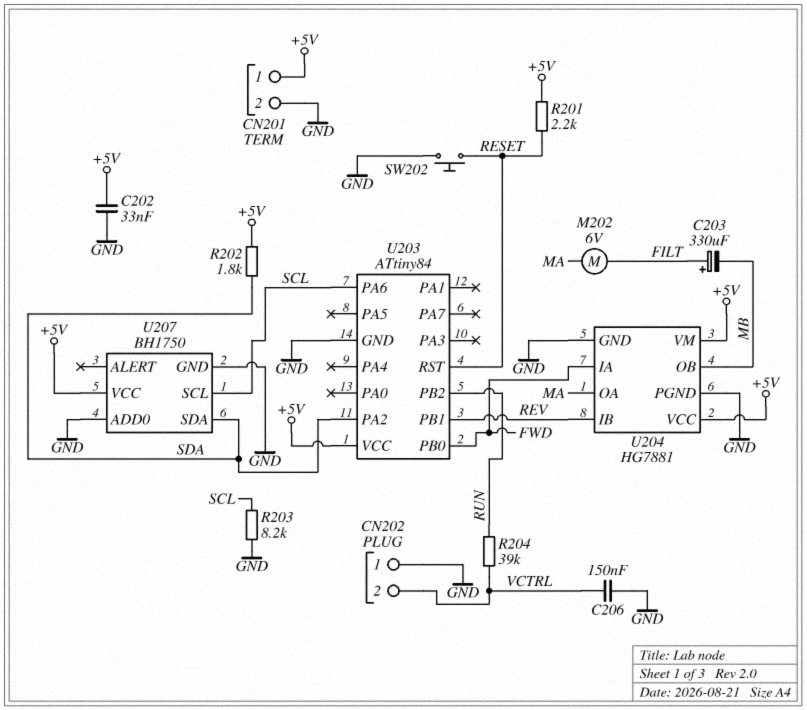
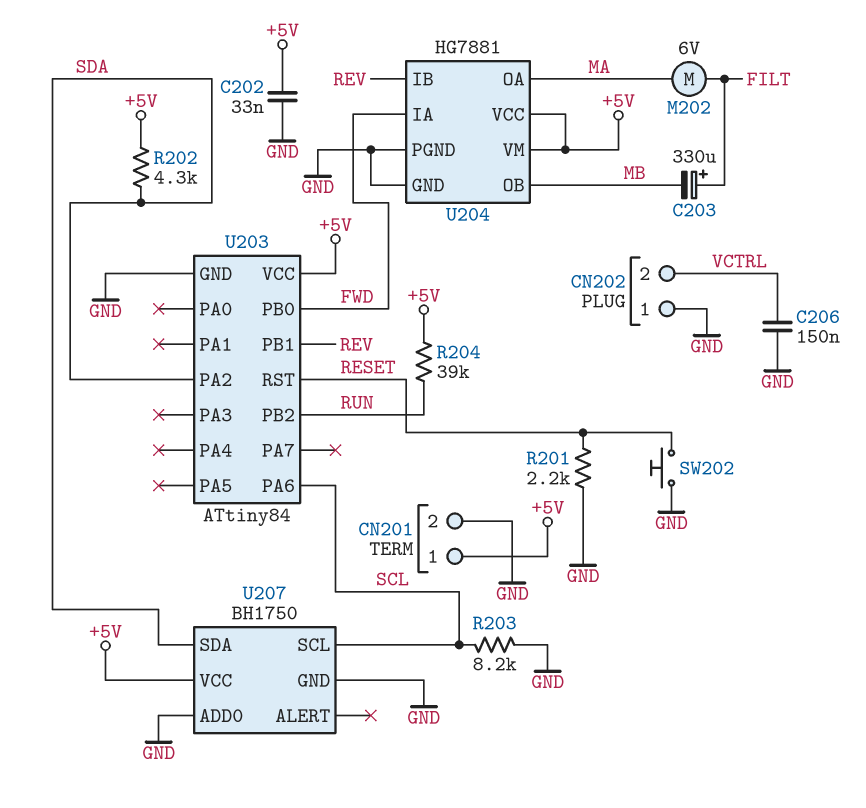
R201: 2.2k (+5V, RESET) -> 2.2k (GND, RESET)
R202: 1.8k (+5V, SDA) -> 4.3k (+5V, SDA)
R204: 39k (RUN, VCTRL) -> 39k (+5V, RUN)

